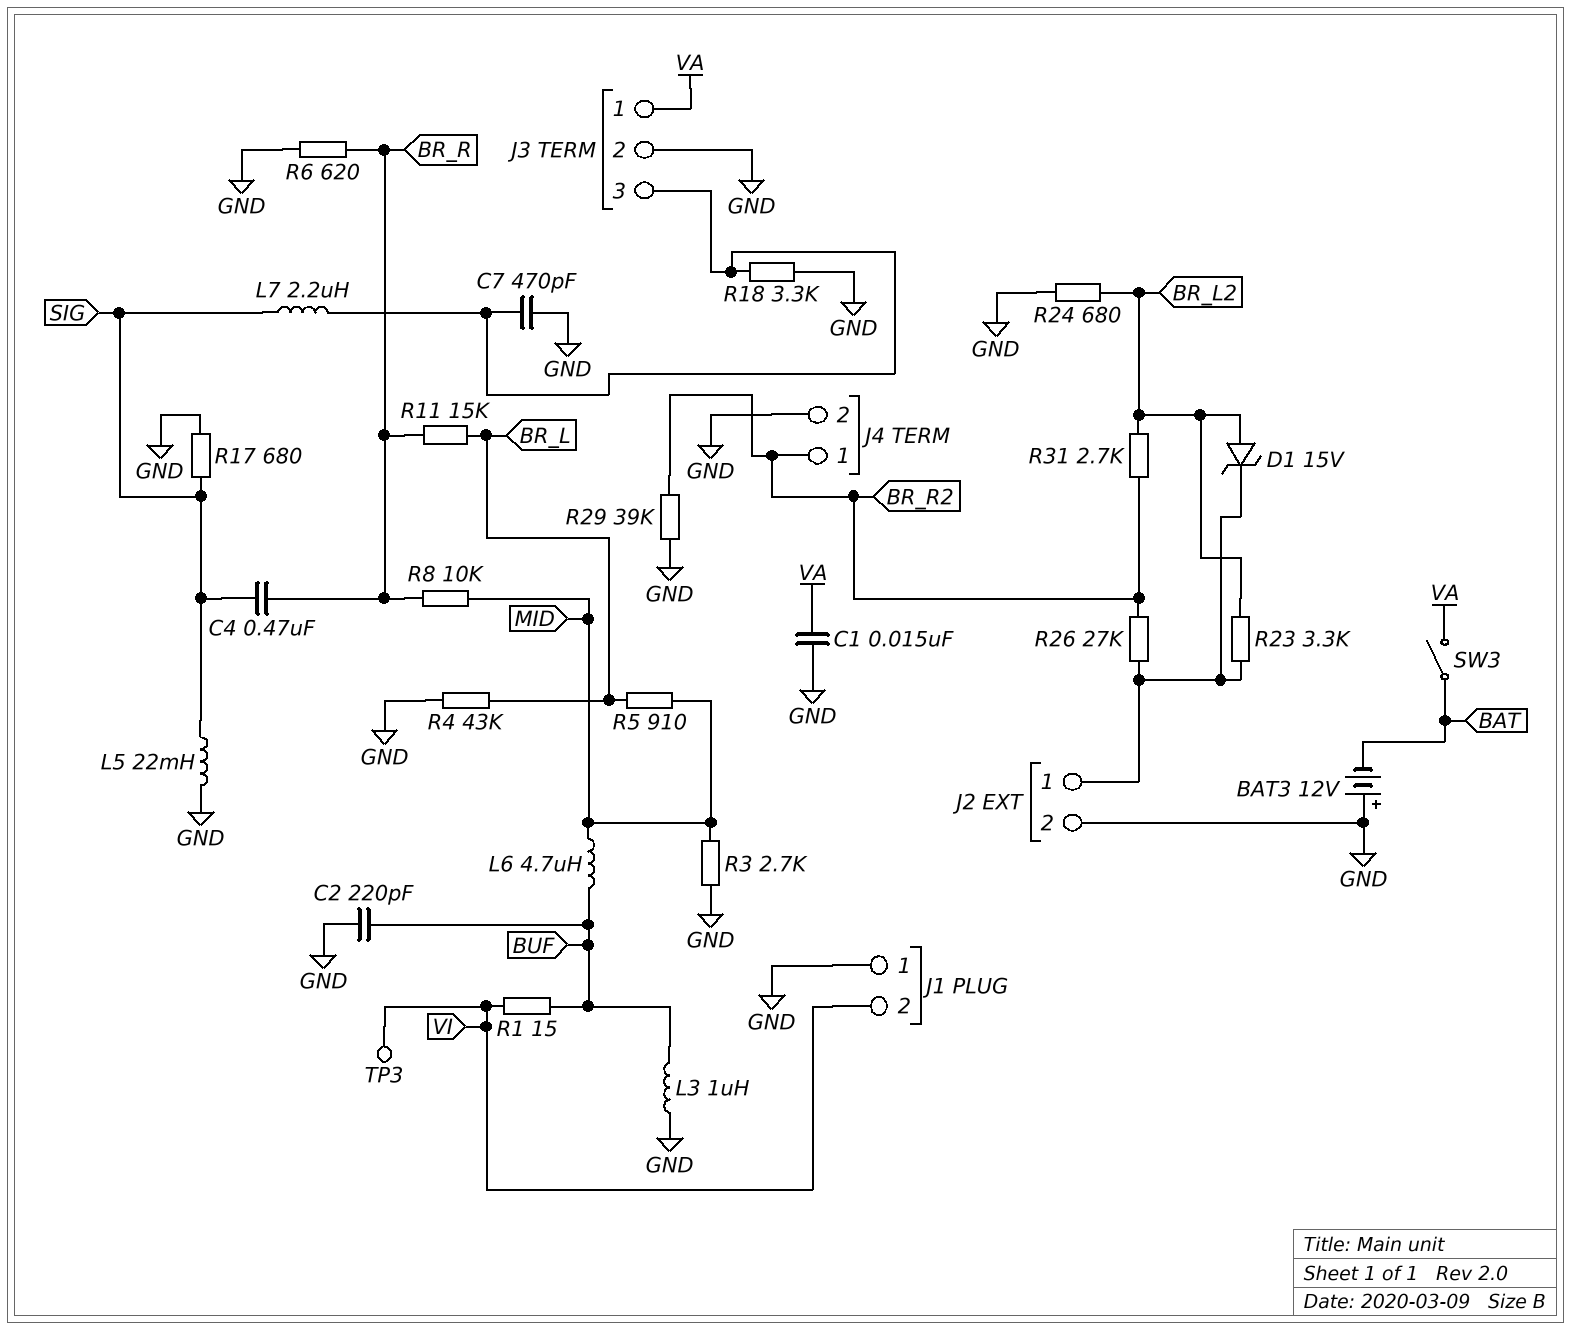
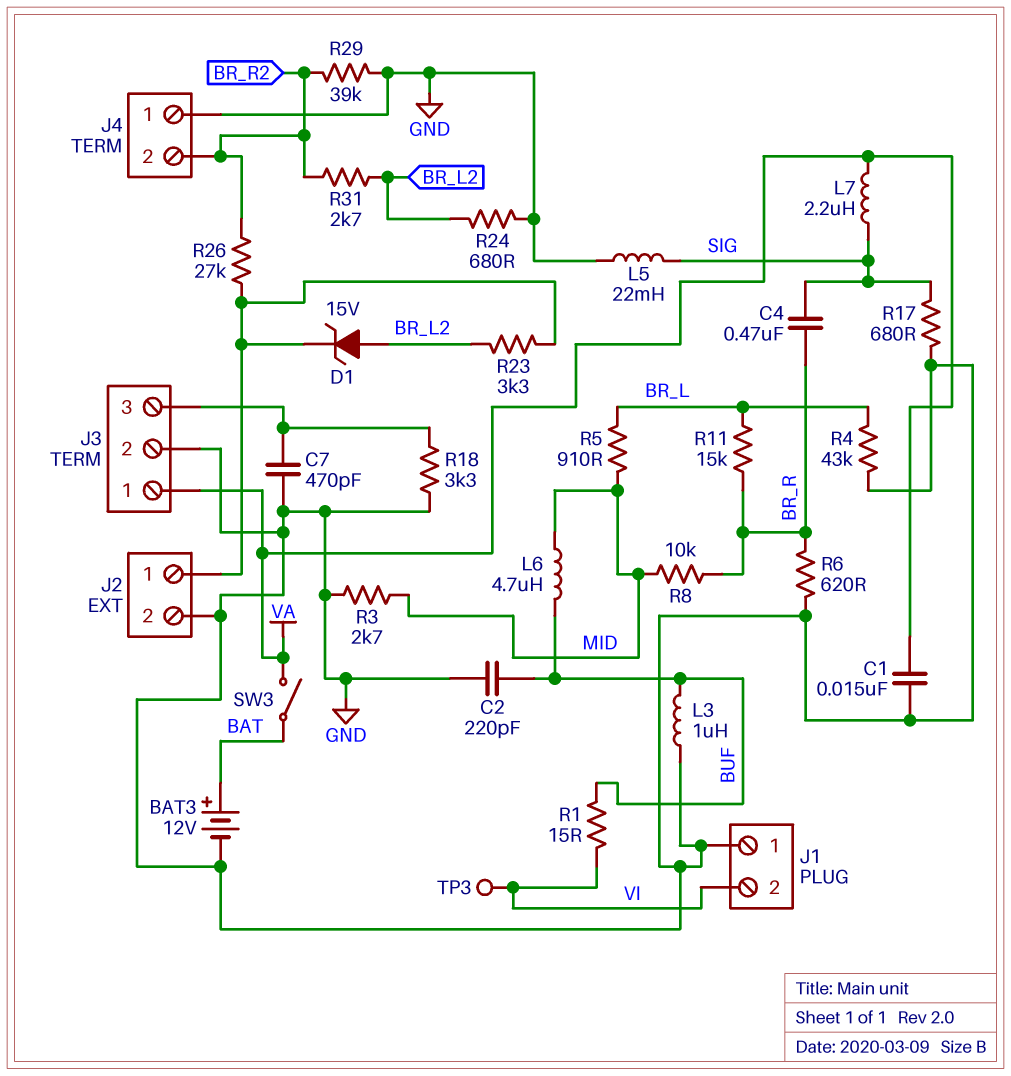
BAT3: 12V (plus GND, minus BAT) -> 12V (plus BAT, minus GND)
J4 pin 1: BR_R2 -> GND
J4 pin 2: GND -> BR_R2
L7: 2.2uH (J3/3, SIG) -> 2.2uH (SIG, VA)

